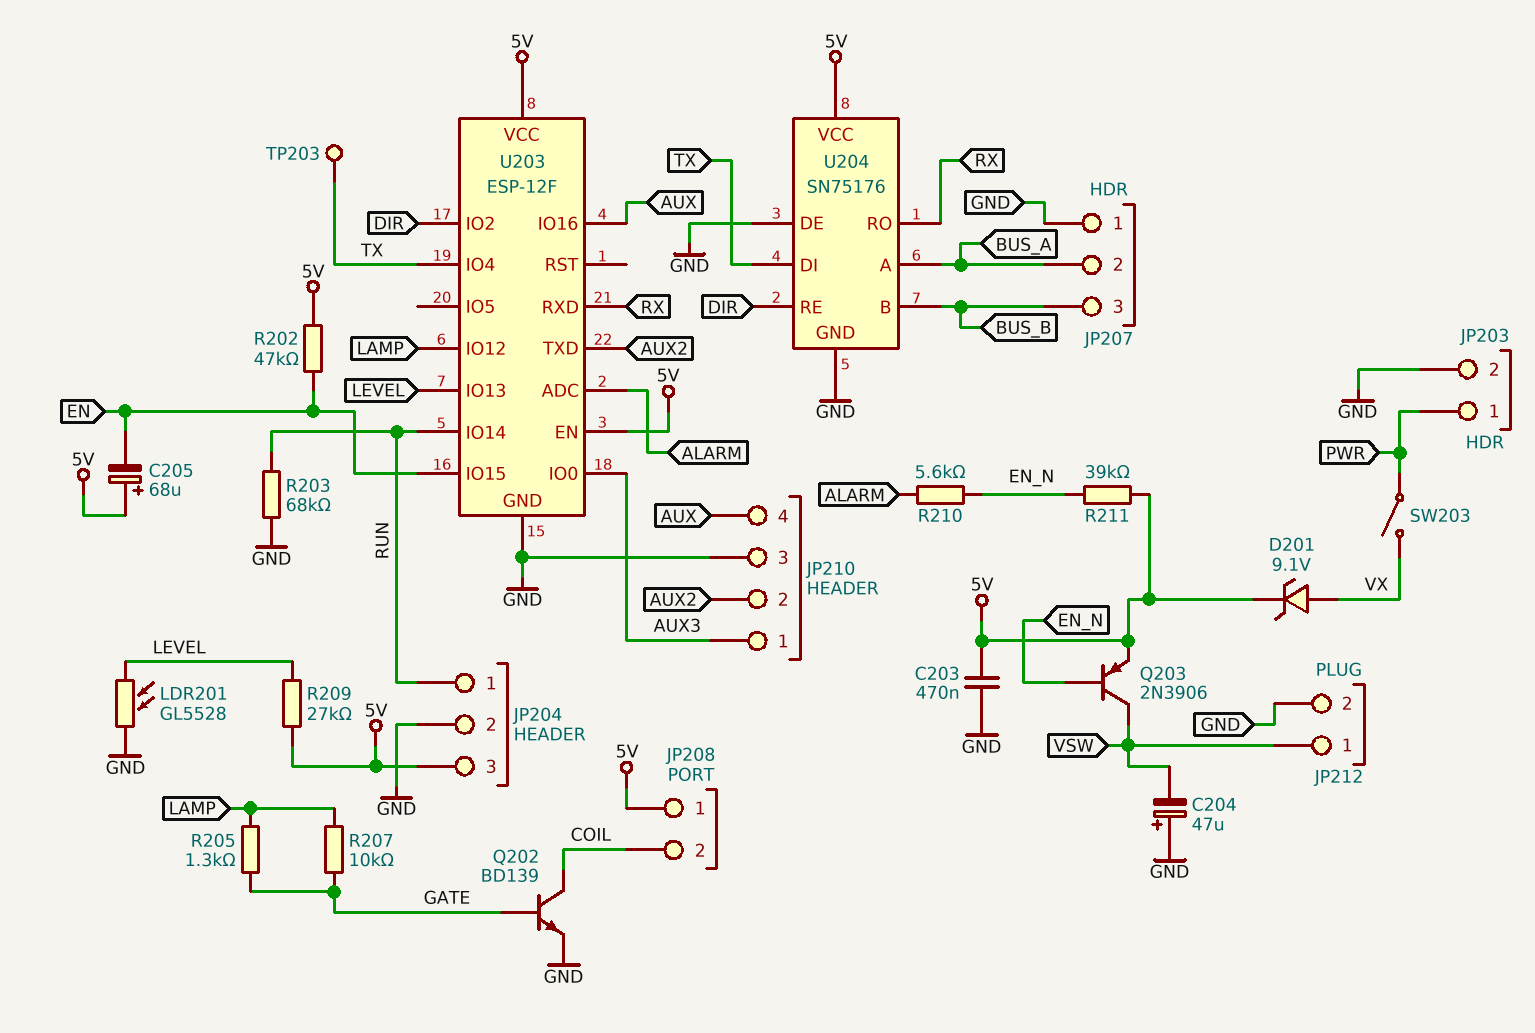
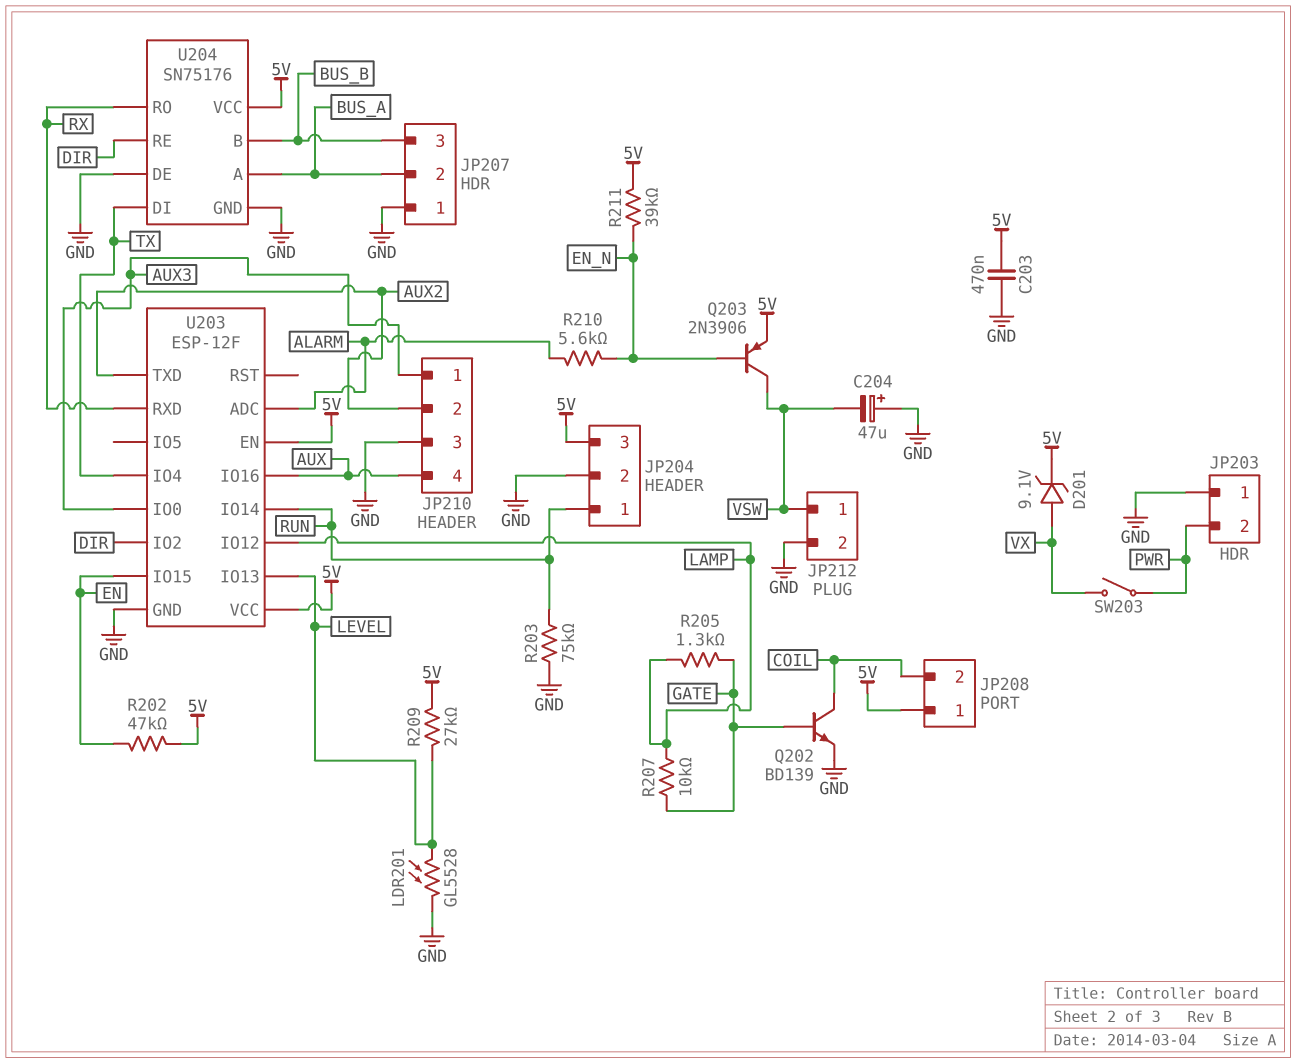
C205: 68uF (plus 5V, minus EN) -> none
JP203 pin 1: PWR -> GND
JP203 pin 2: GND -> PWR
R203: 68k (GND, RUN) -> 75k (GND, RUN)
TP203: test point (TX) -> none

